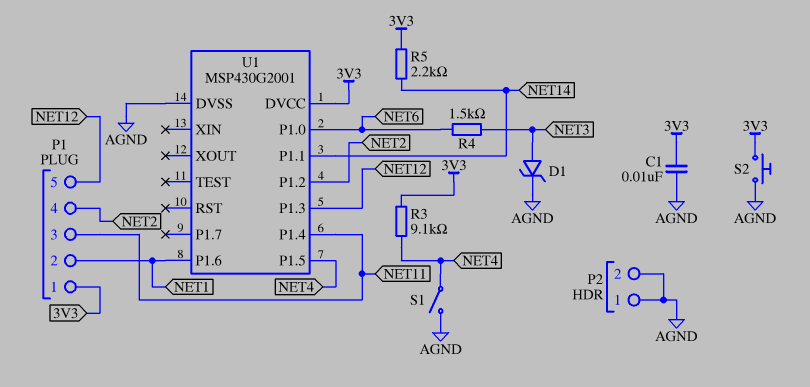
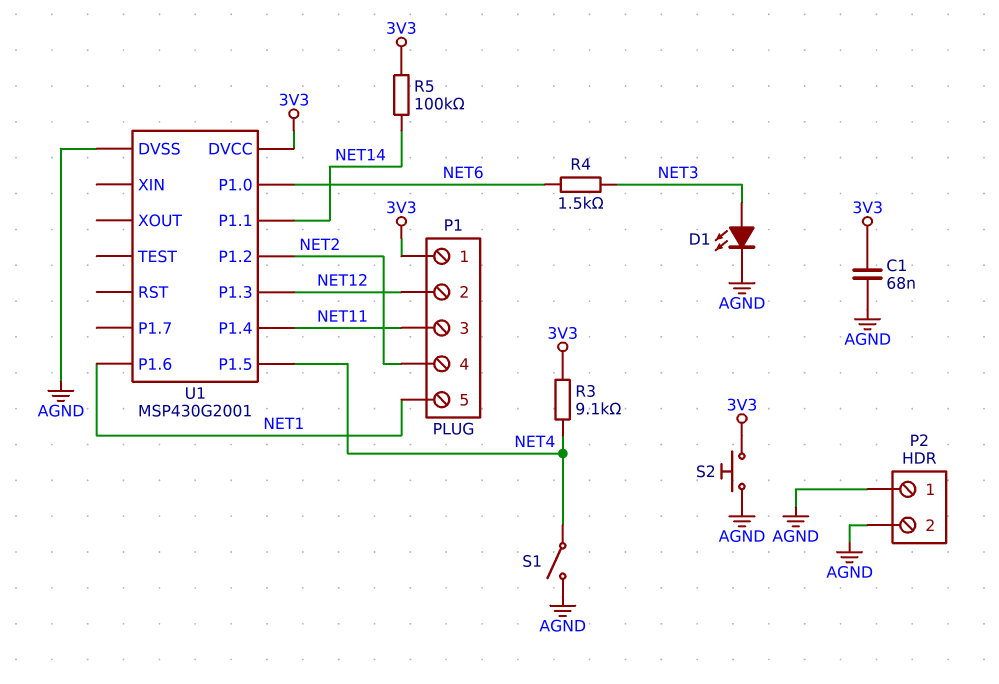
C1: 10nF (3V3, AGND) -> 68nF (3V3, AGND)
D1: zener (A NET3, K AGND) -> LED (A NET3, K AGND)
P1 pin 2: NET1 -> NET12
P1 pin 5: NET12 -> NET1
R5: 2.2k (3V3, NET14) -> 100k (3V3, NET14)

